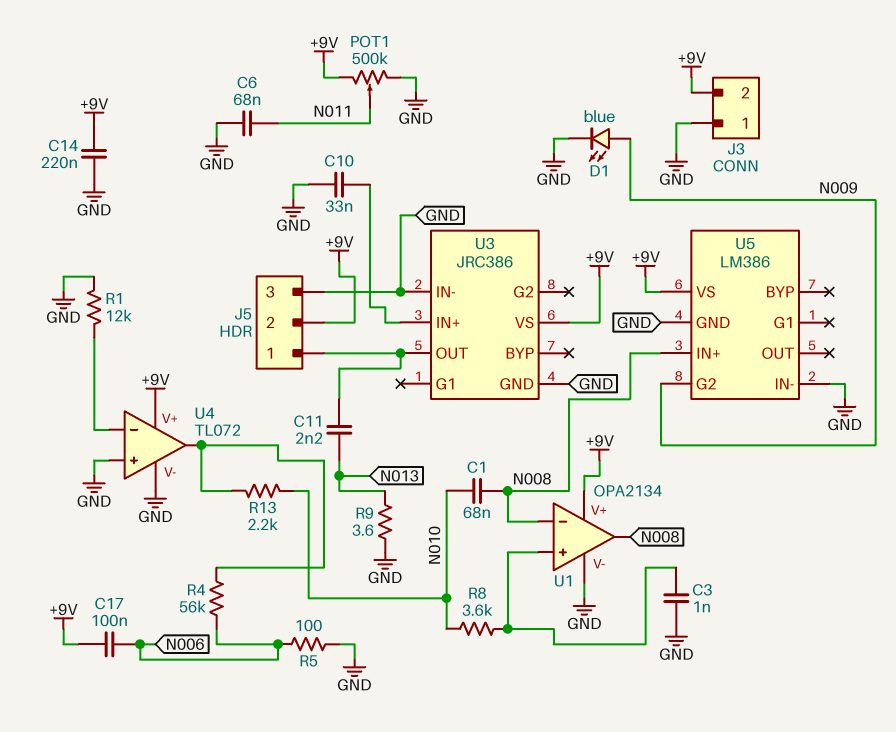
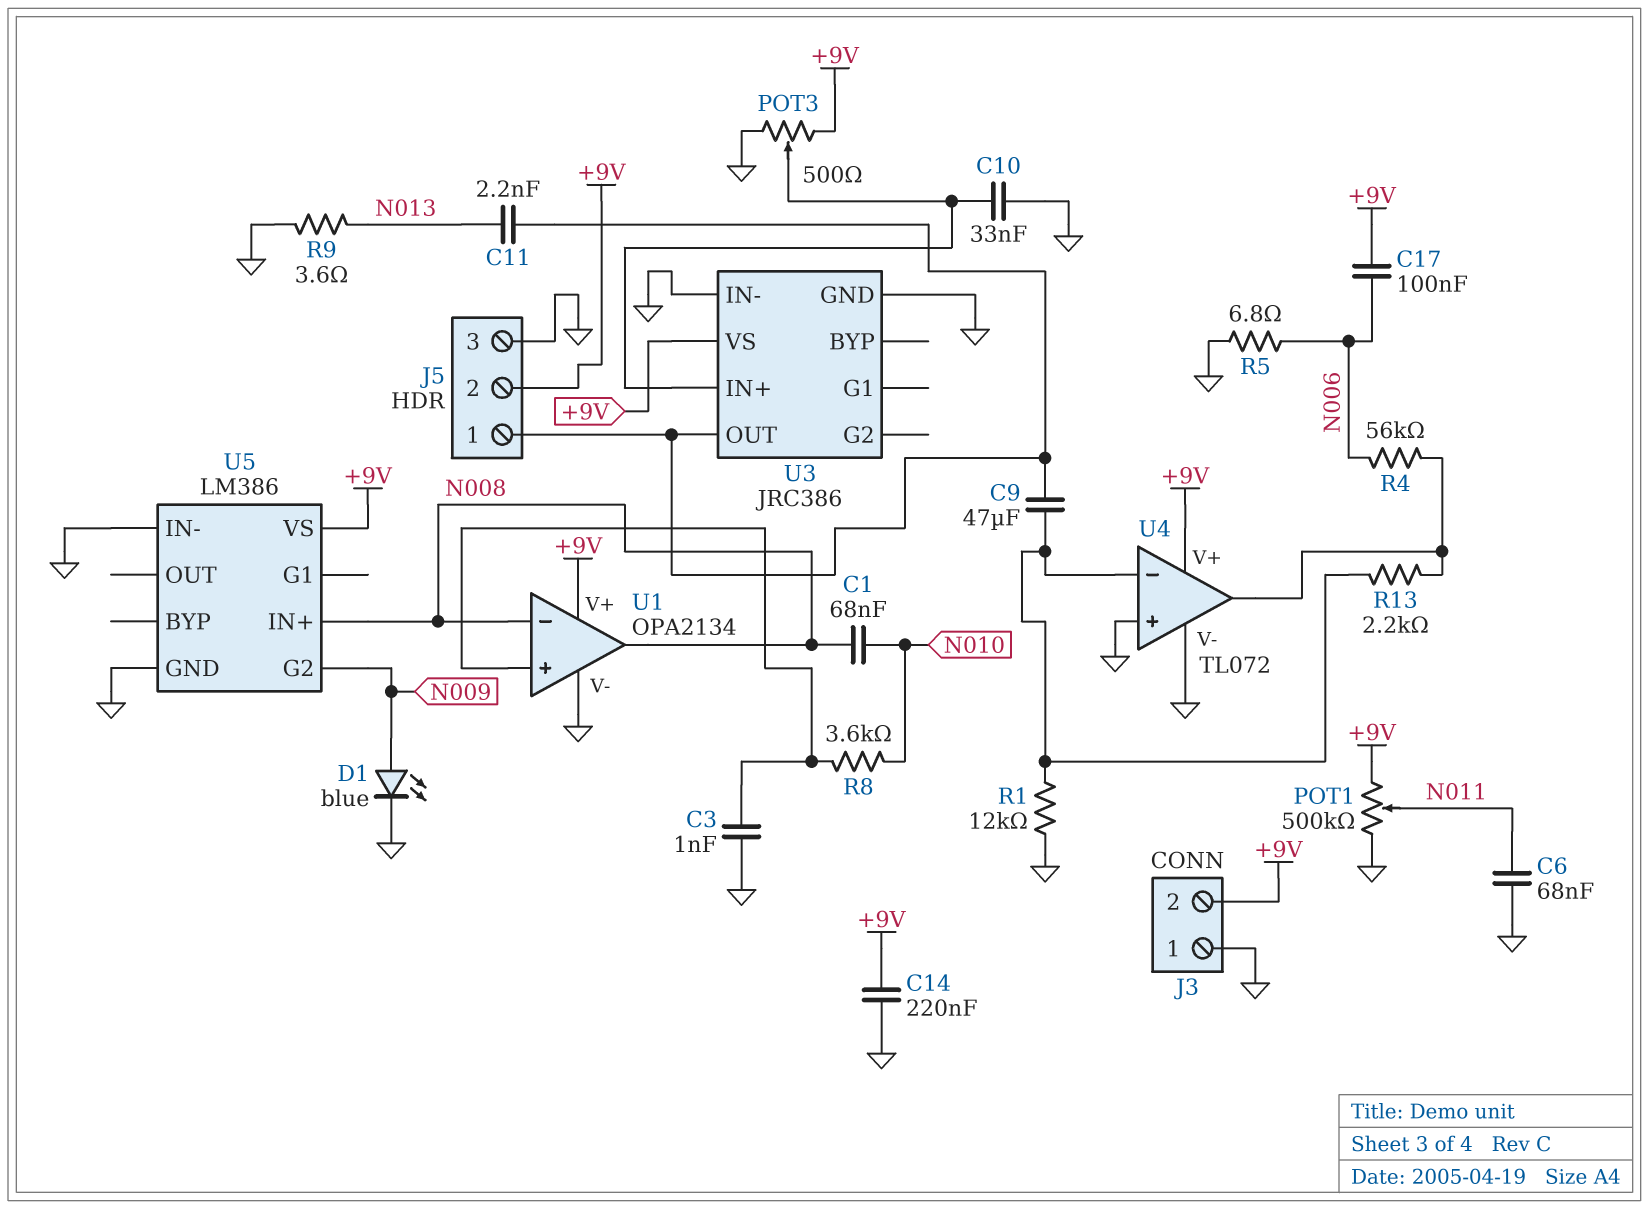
C9: none -> 47uF (J5/1, U4/in-)
POT3: none -> 500 (+9V, GND, wiper U3/IN+)
R5: 100 (GND, N006) -> 6.8 (GND, N006)
R13: 2.2k (N010, U4/out) -> 2.2k (U4/in-, U4/out)

